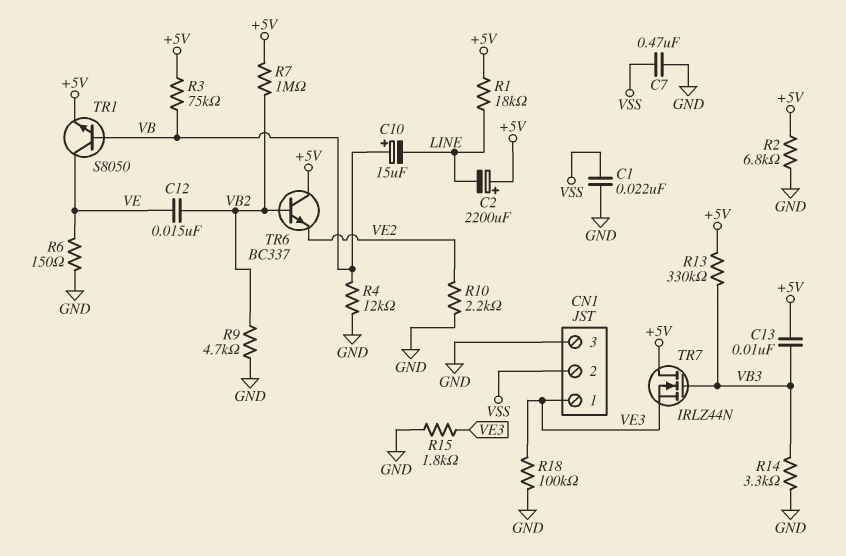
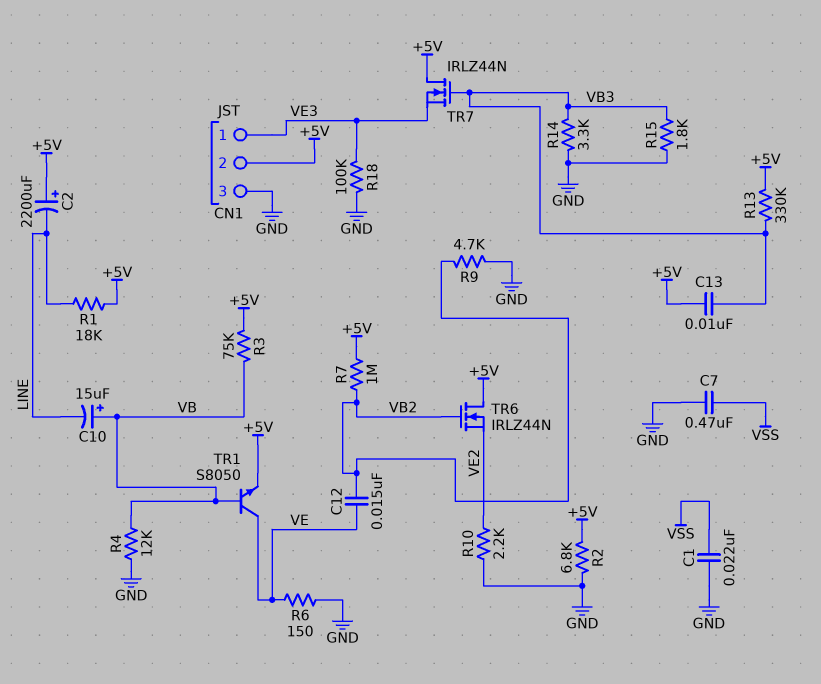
CN1 pin 2: VSS -> +5V
R15: 1.8k (GND, VE3) -> 1.8k (GND, VB3)
TR6: NPN BC337 (B VB2, C +5V, E VE2) -> NMOS IRLZ44N (G VB2, D +5V, S VE2)

